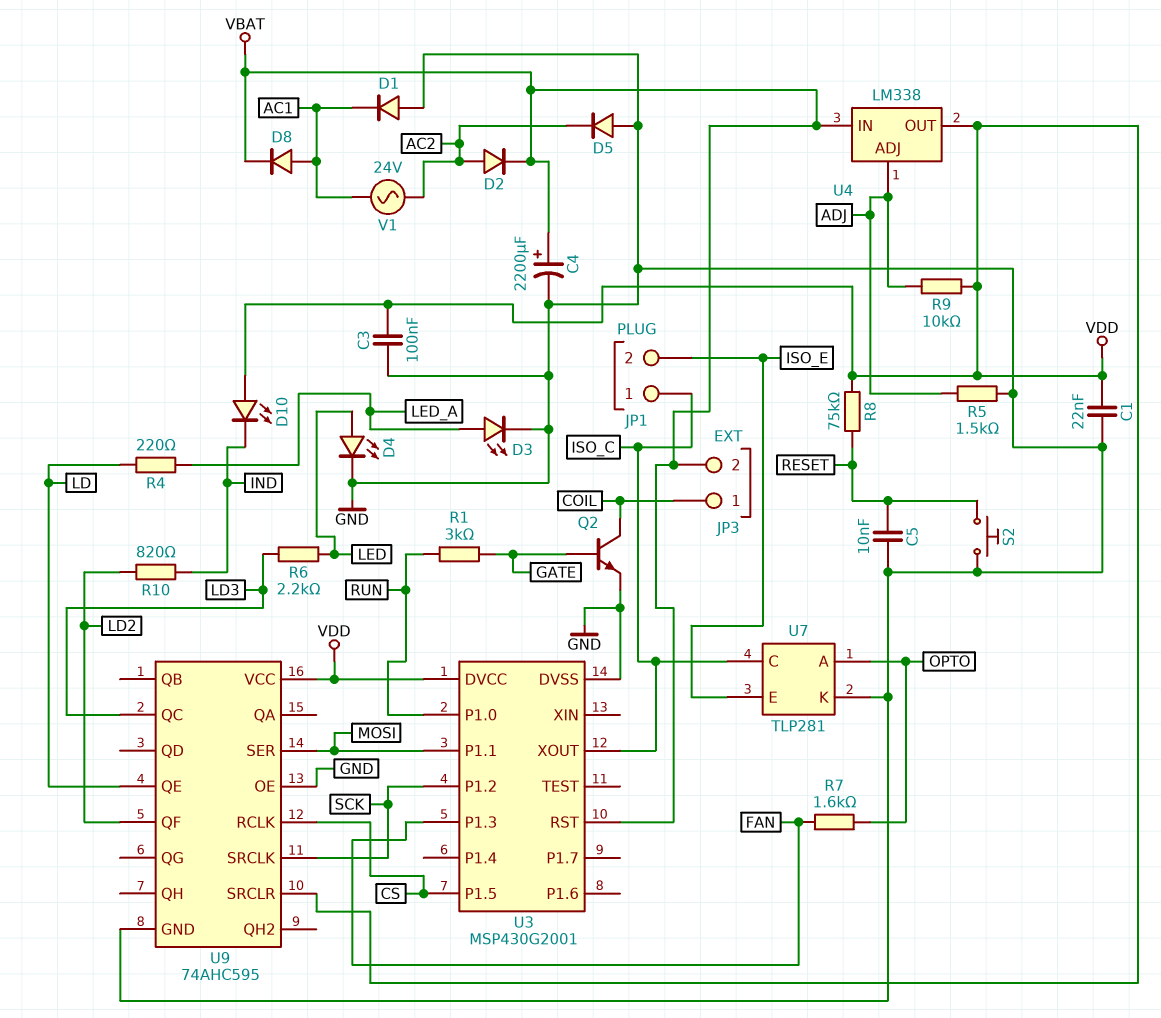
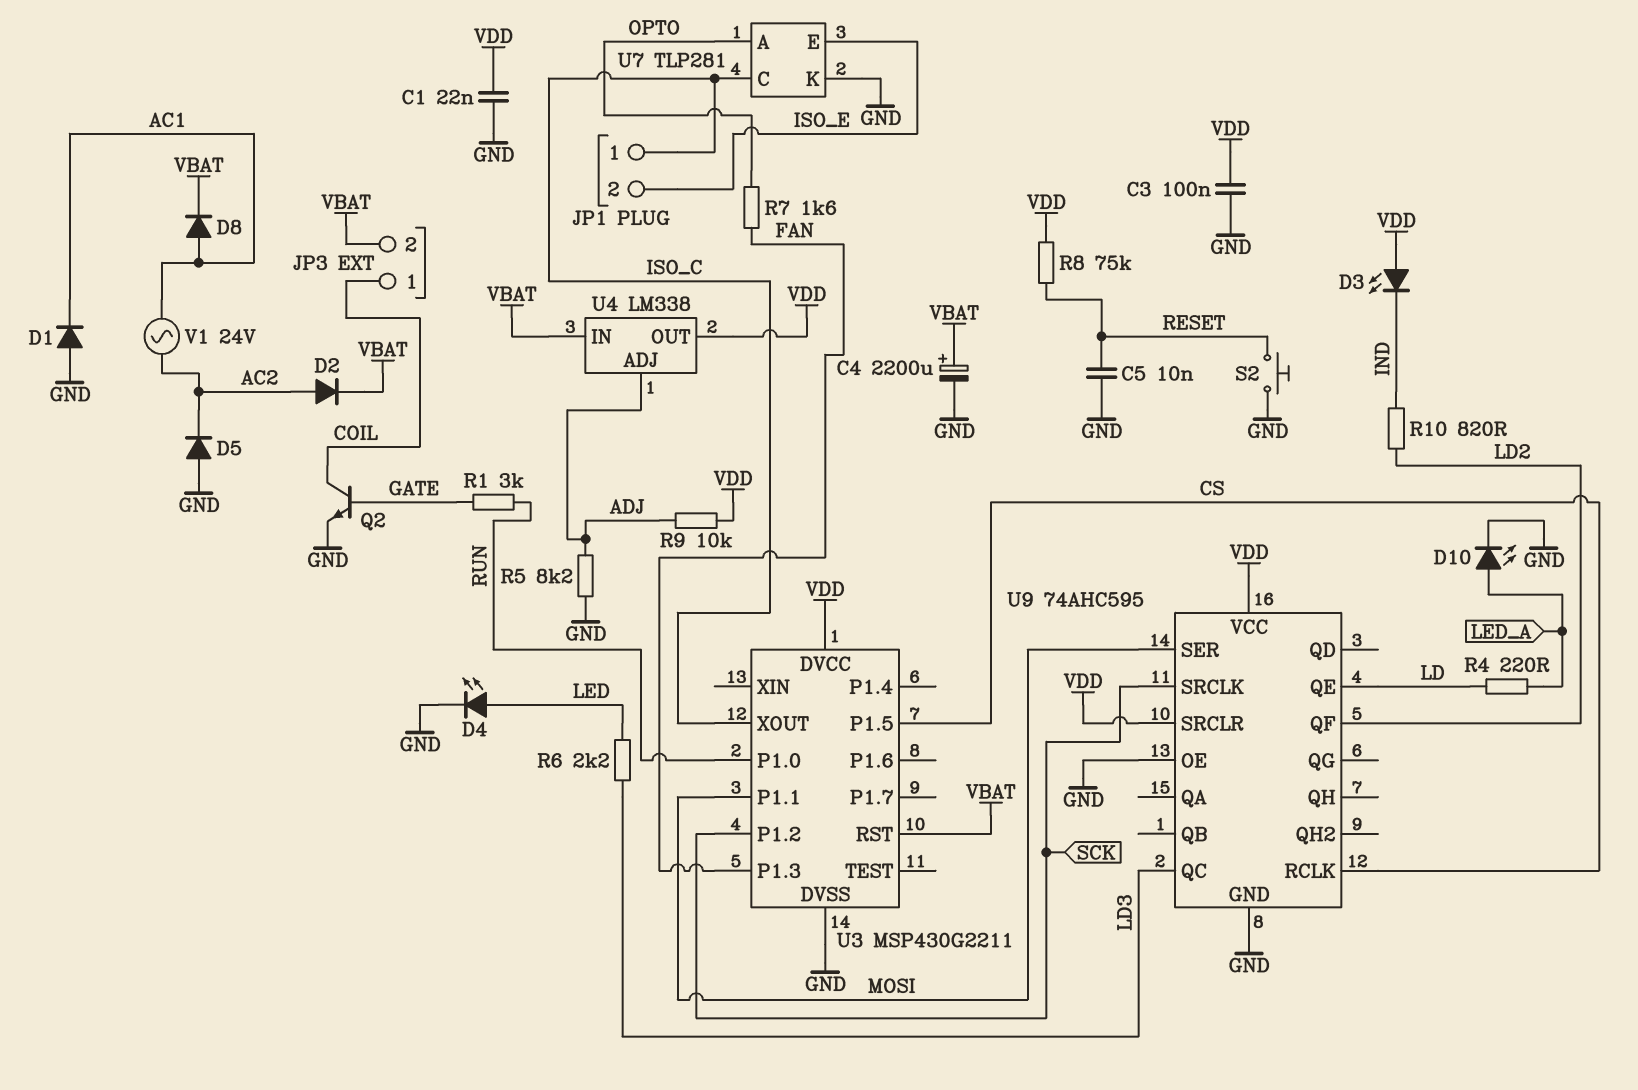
D3: LED (A LED_A, K GND) -> LED (A VDD, K IND)
D10: LED (A VDD, K IND) -> LED (A LED_A, K GND)
R5: 1.5k (ADJ, GND) -> 8.2k (ADJ, GND)
U3: MSP430G2001 -> MSP430G2211

